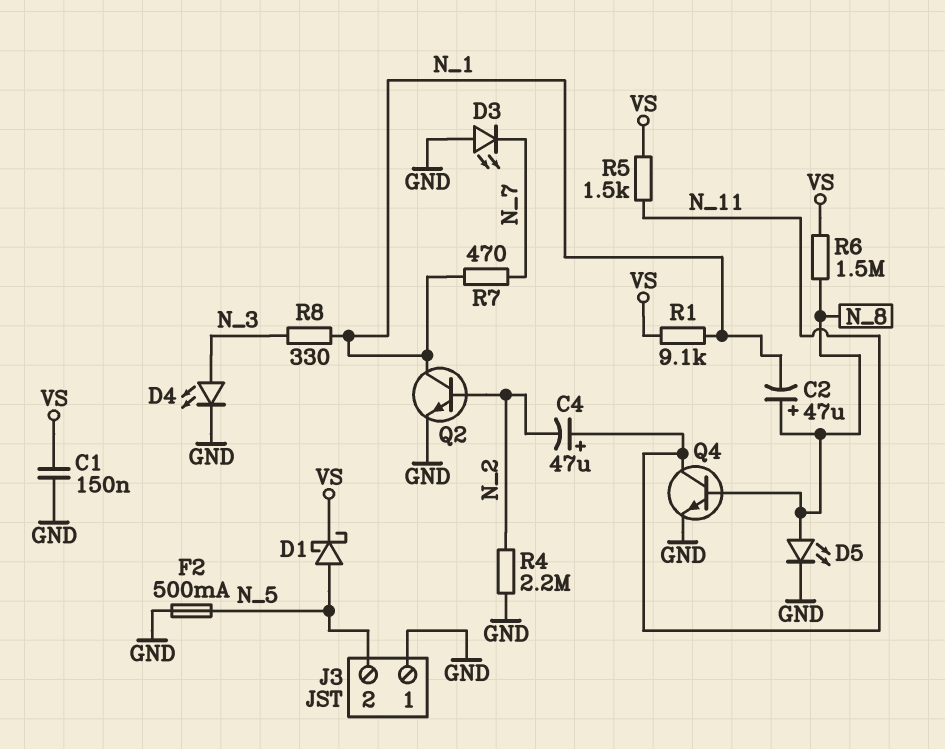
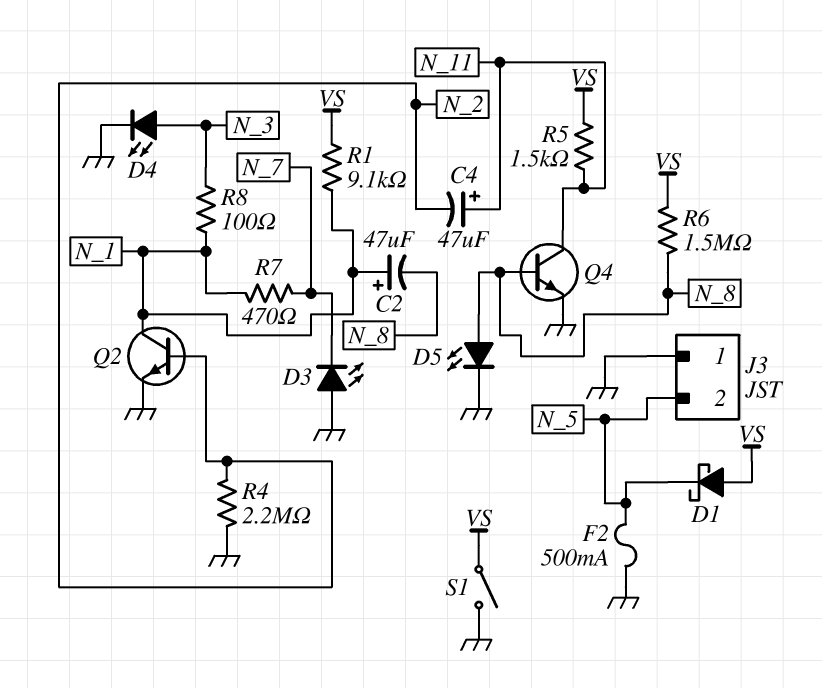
C1: 150nF (GND, VS) -> none
C2: 47uF (plus N_8, minus N_1) -> 47uF (plus N_1, minus N_8)
D1: schottky (A N_5, K VS) -> schottky (A VS, K N_5)
R8: 330 (N_1, N_3) -> 100 (N_1, N_3)
S1: none -> switch (GND, VS)

